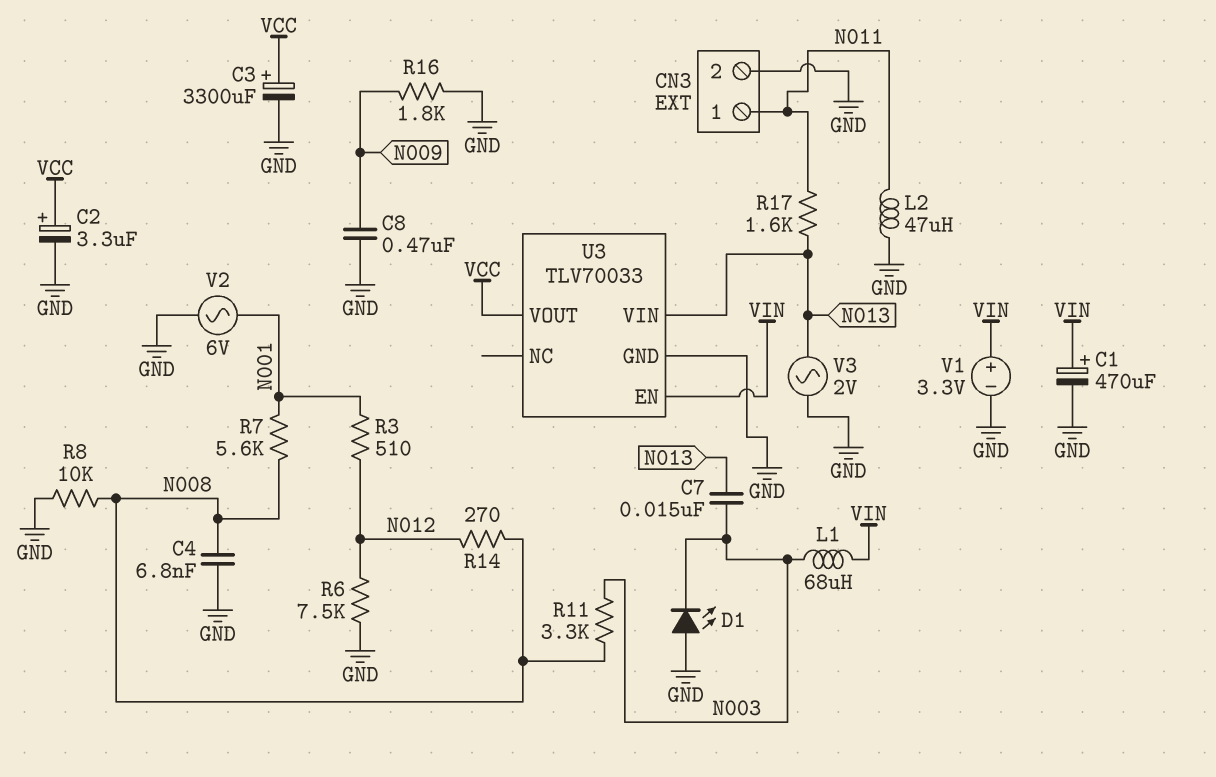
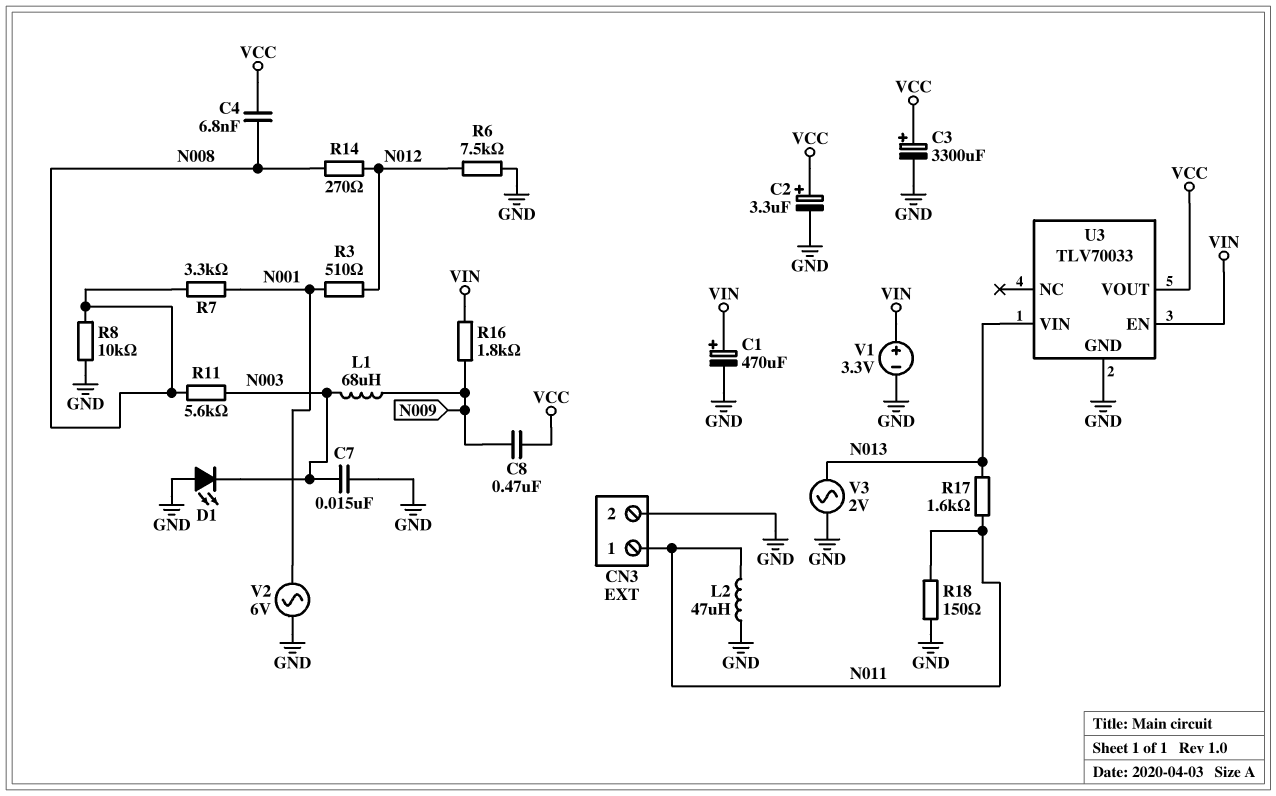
C4: 6.8nF (GND, N008) -> 6.8nF (N008, VCC)
C7: 15nF (N003, N013) -> 15nF (GND, N003)
C8: 470nF (GND, N009) -> 470nF (N009, VCC)
L1: 68uH (N003, VIN) -> 68uH (N003, N009)
R7: 5.6k (N001, N008) -> 3.3k (N001, N008)
R11: 3.3k (N003, N008) -> 5.6k (N003, N008)
R16: 1.8k (GND, N009) -> 1.8k (N009, VIN)
R18: none -> 150 (GND, N011)

